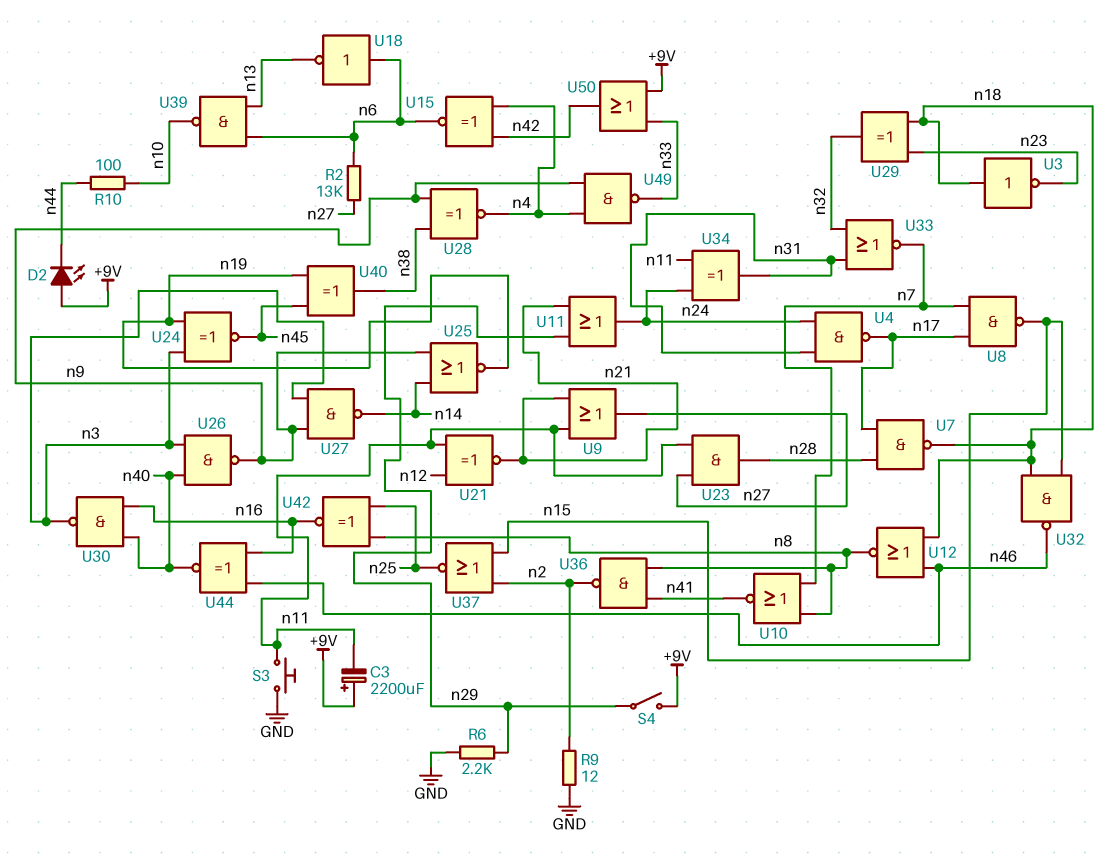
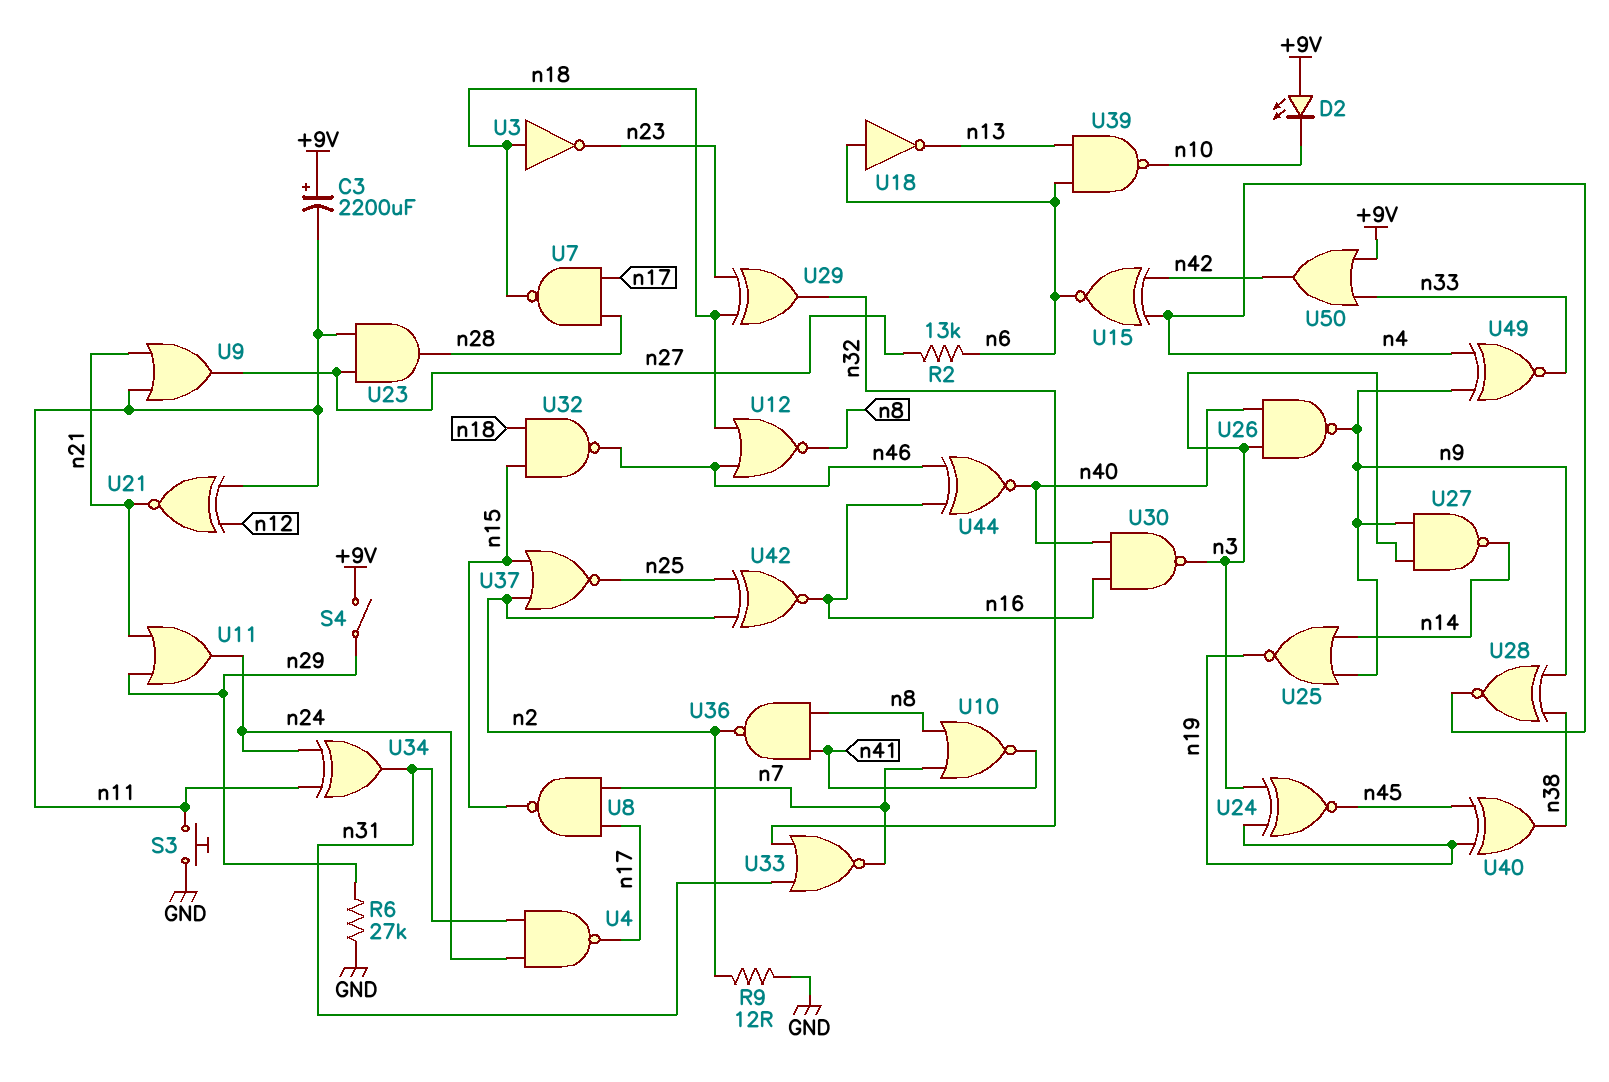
D2: LED (A +9V, K n44) -> LED (A +9V, K n10)
R6: 2.2k (GND, n29) -> 27k (GND, n29)
R10: 100 (n10, n44) -> none
U42: XNOR (in n8, in n25, out n16) -> XNOR (in n2, in n25, out n16)
U49: NAND (in n4, in n9, out n33) -> XNOR (in n4, in n9, out n33)

